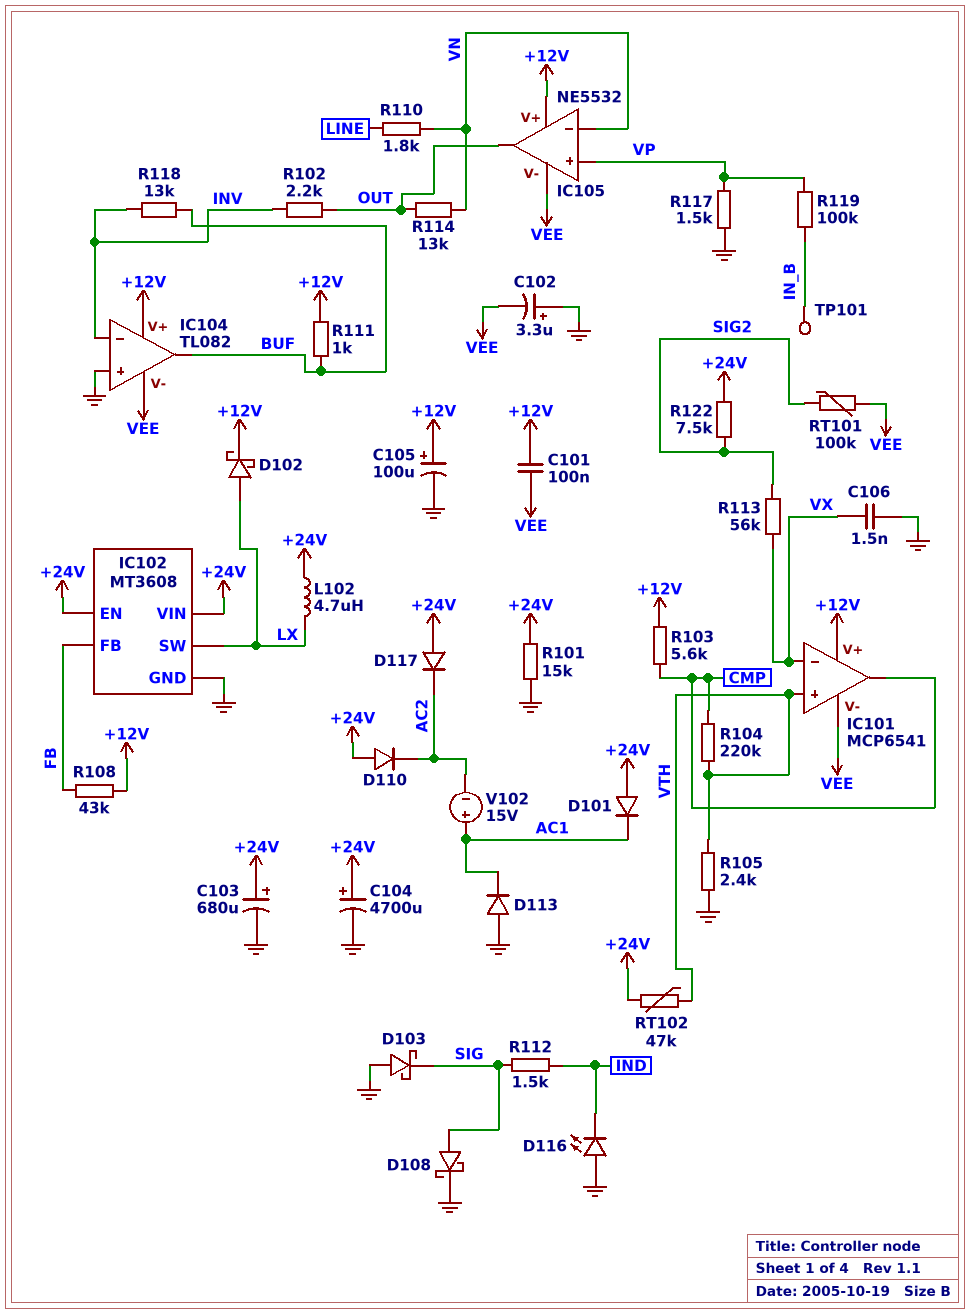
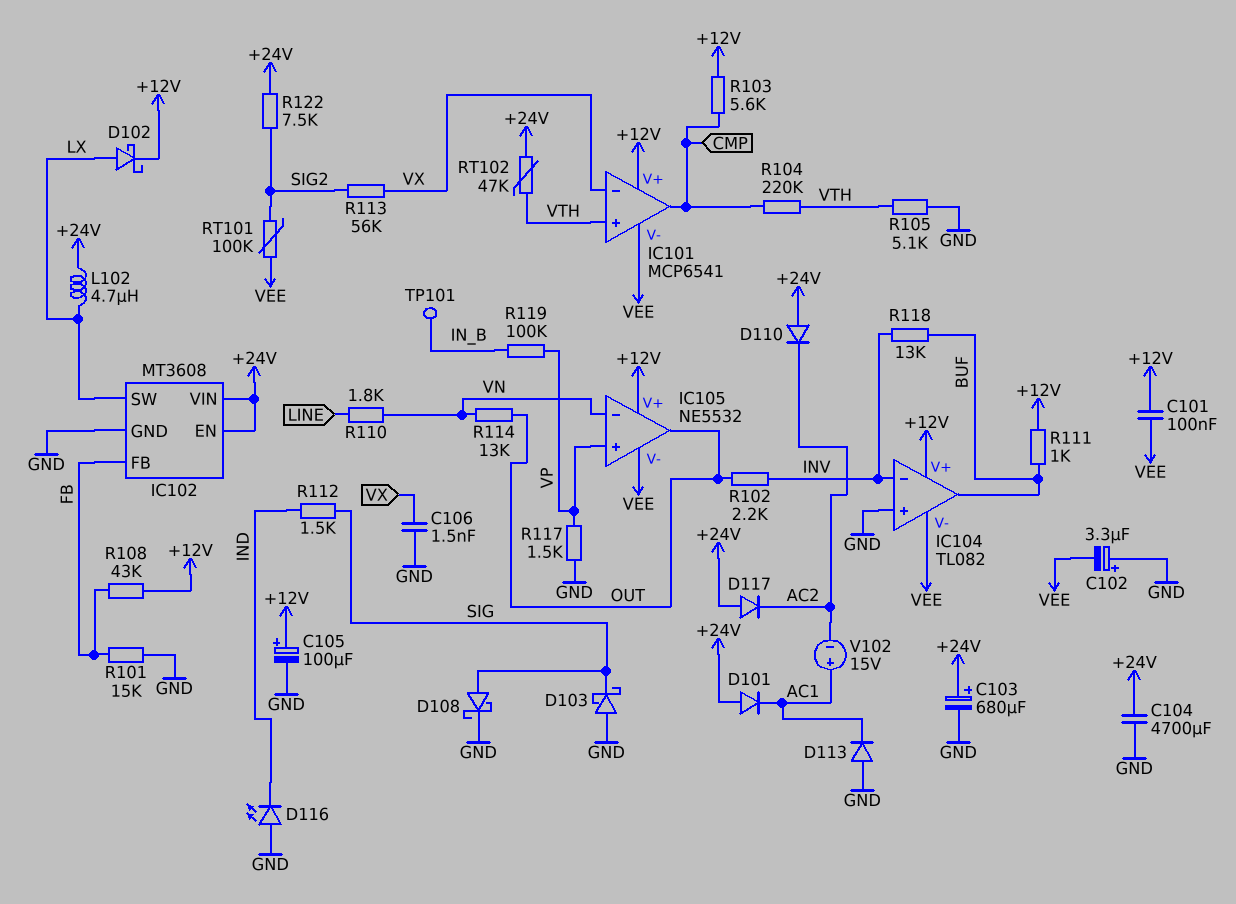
C104: 4700uF (plus +24V, minus GND) -> 4700uF (+24V, GND)
R101: 15k (+24V, GND) -> 15k (FB, GND)
R105: 2.4k (GND, VTH) -> 5.1k (GND, VTH)

